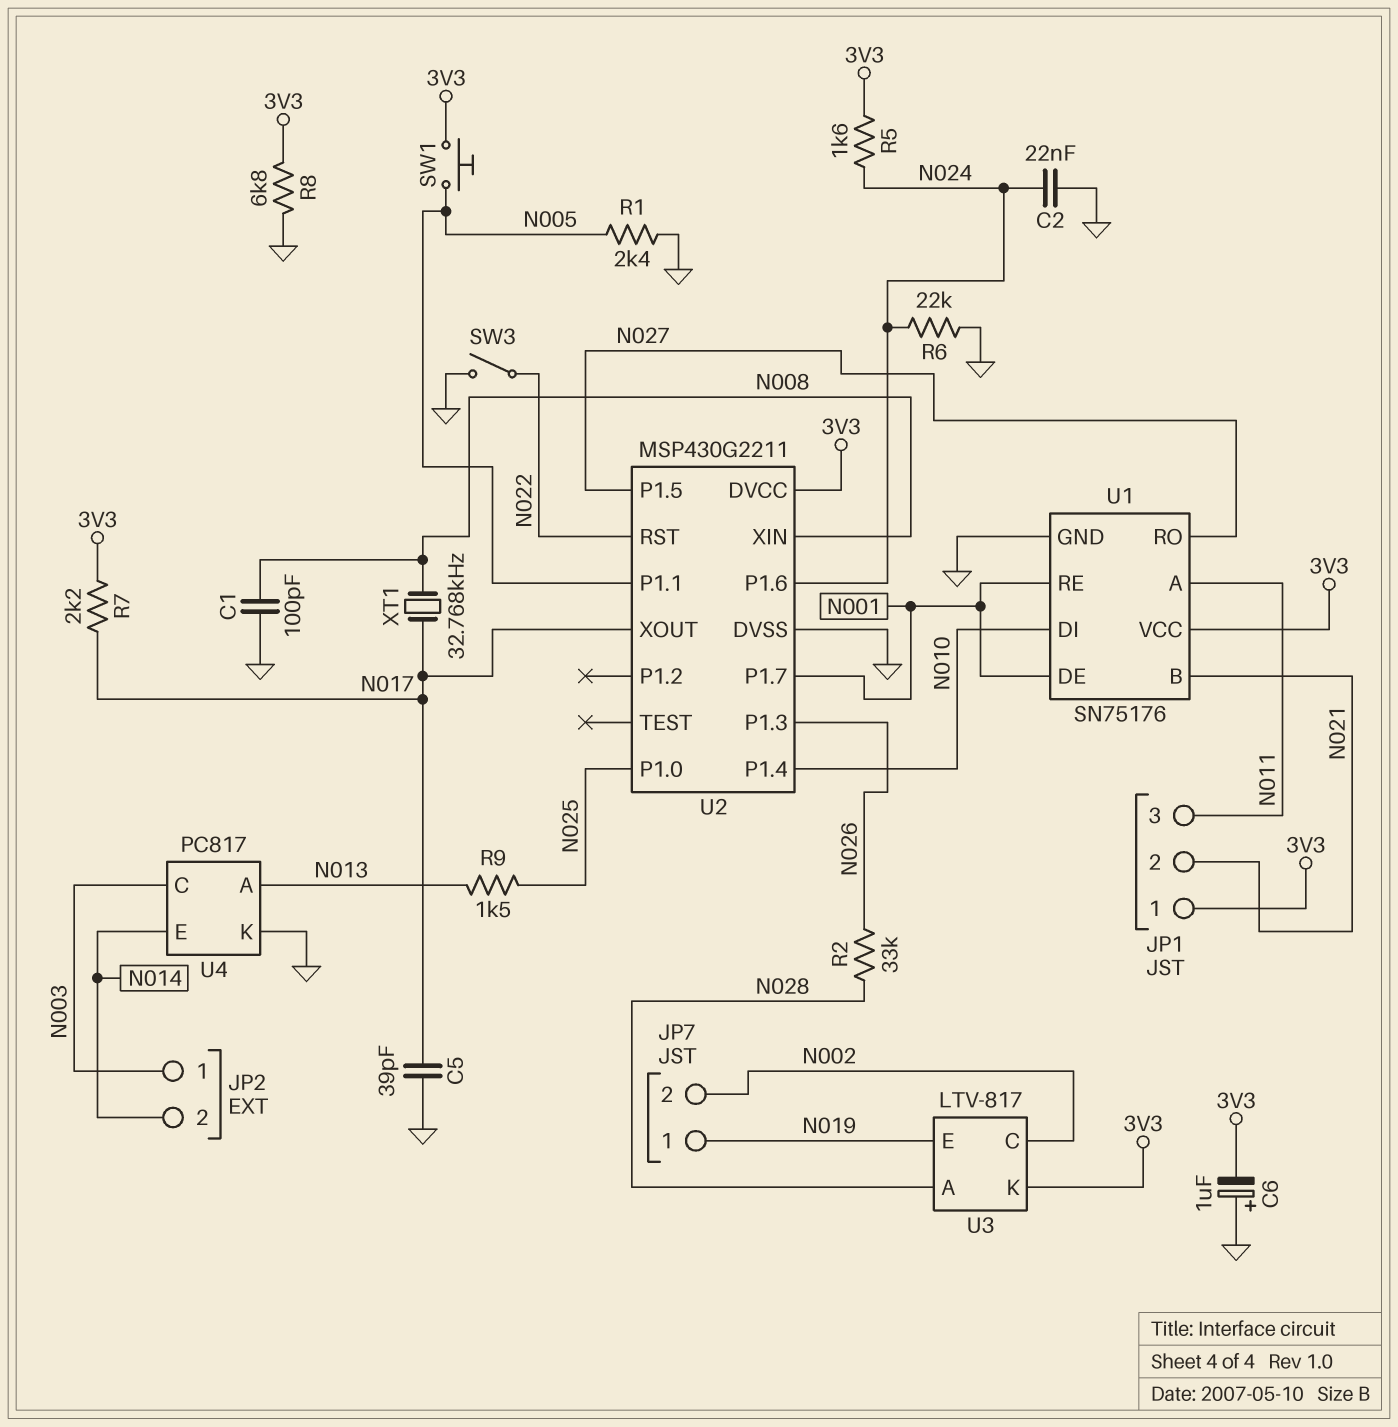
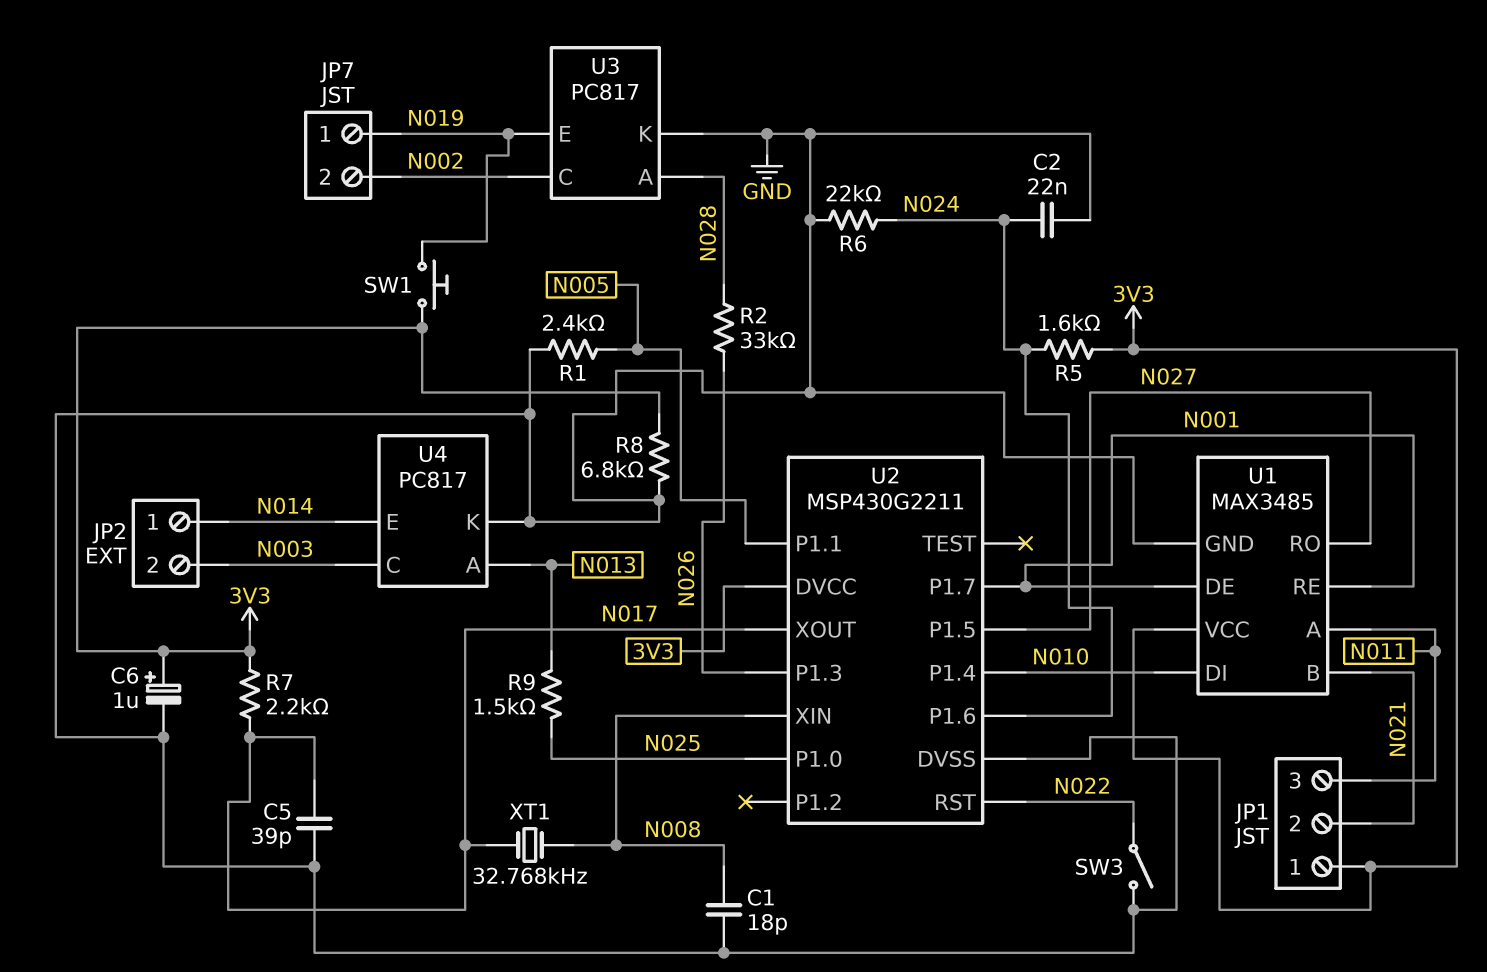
C1: 100pF (GND, N008) -> 18pF (GND, N008)
C6: 1uF (plus GND, minus 3V3) -> 1uF (plus 3V3, minus GND)
JP2 pin 1: N003 -> N014
JP2 pin 2: N014 -> N003
SW1: button (3V3, N005) -> button (3V3, N019)
U1: SN75176 -> MAX3485
U3: LTV-817 -> PC817
U3 pin K: 3V3 -> GND

